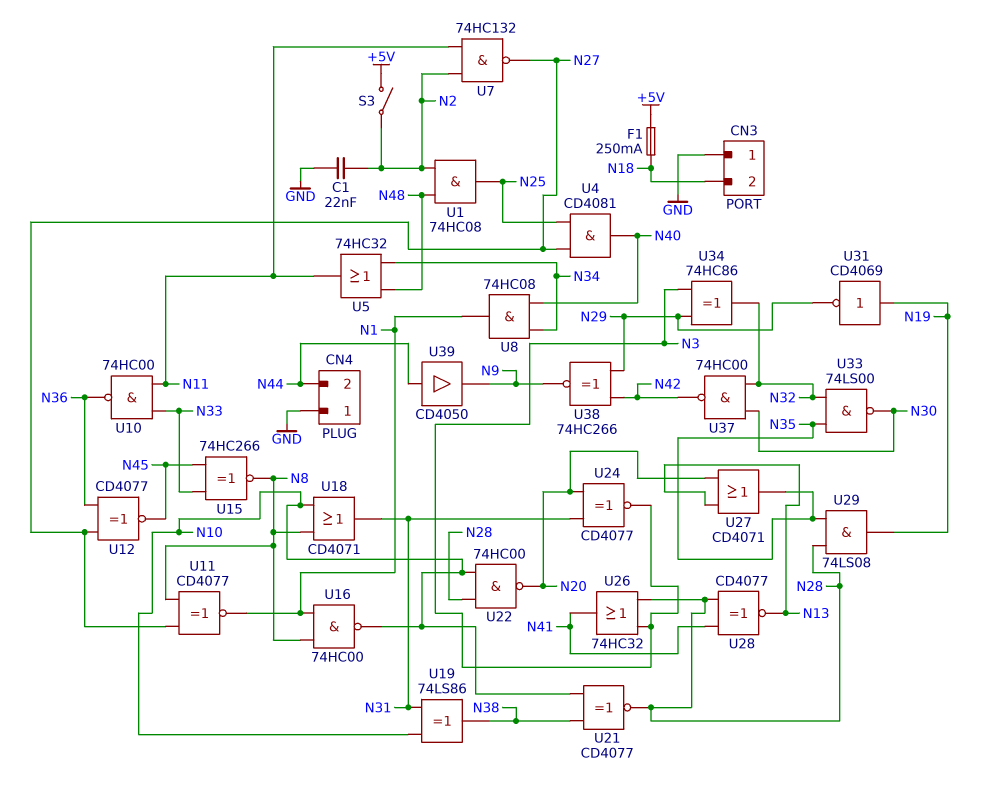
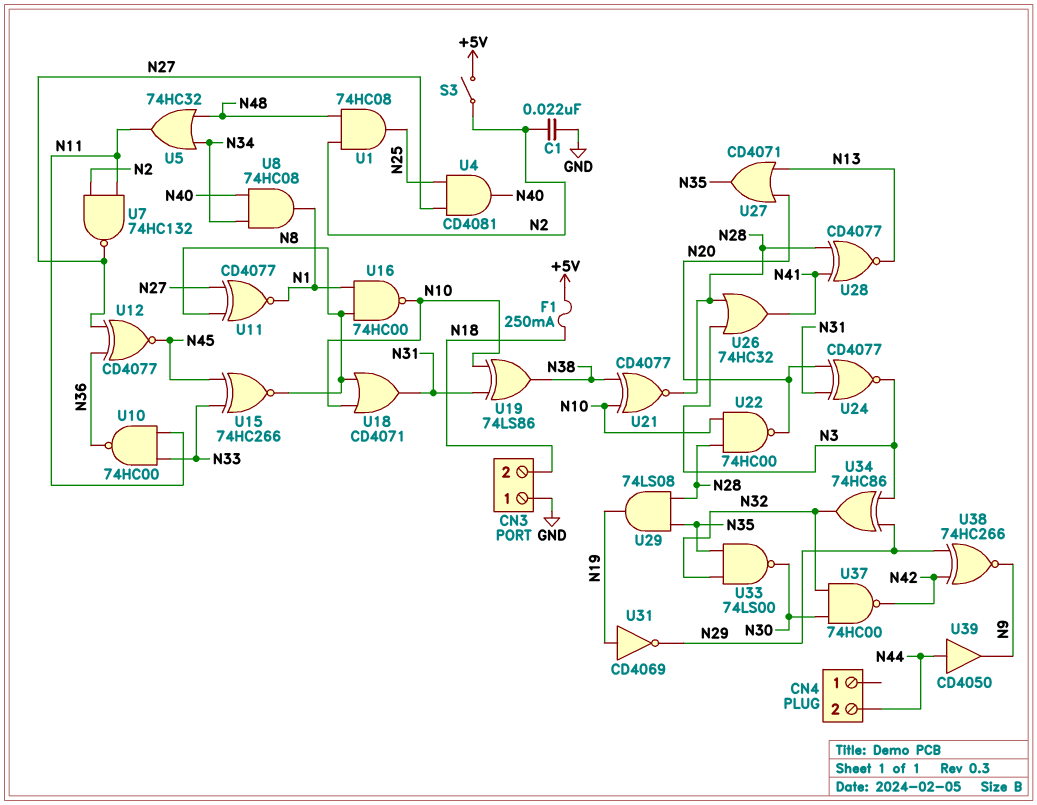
CN4 pin 1: GND -> none

